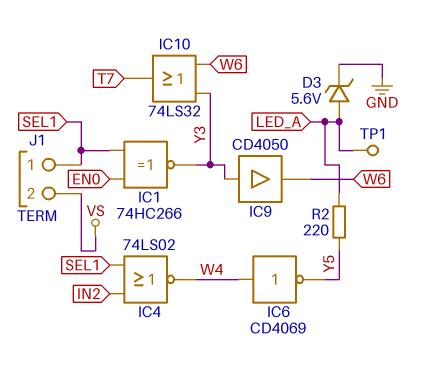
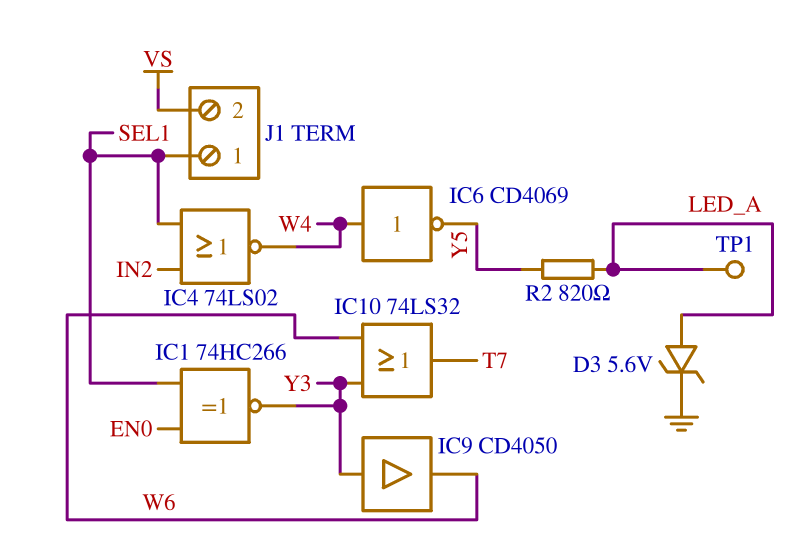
R2: 220 (LED_A, Y5) -> 820 (LED_A, Y5)

